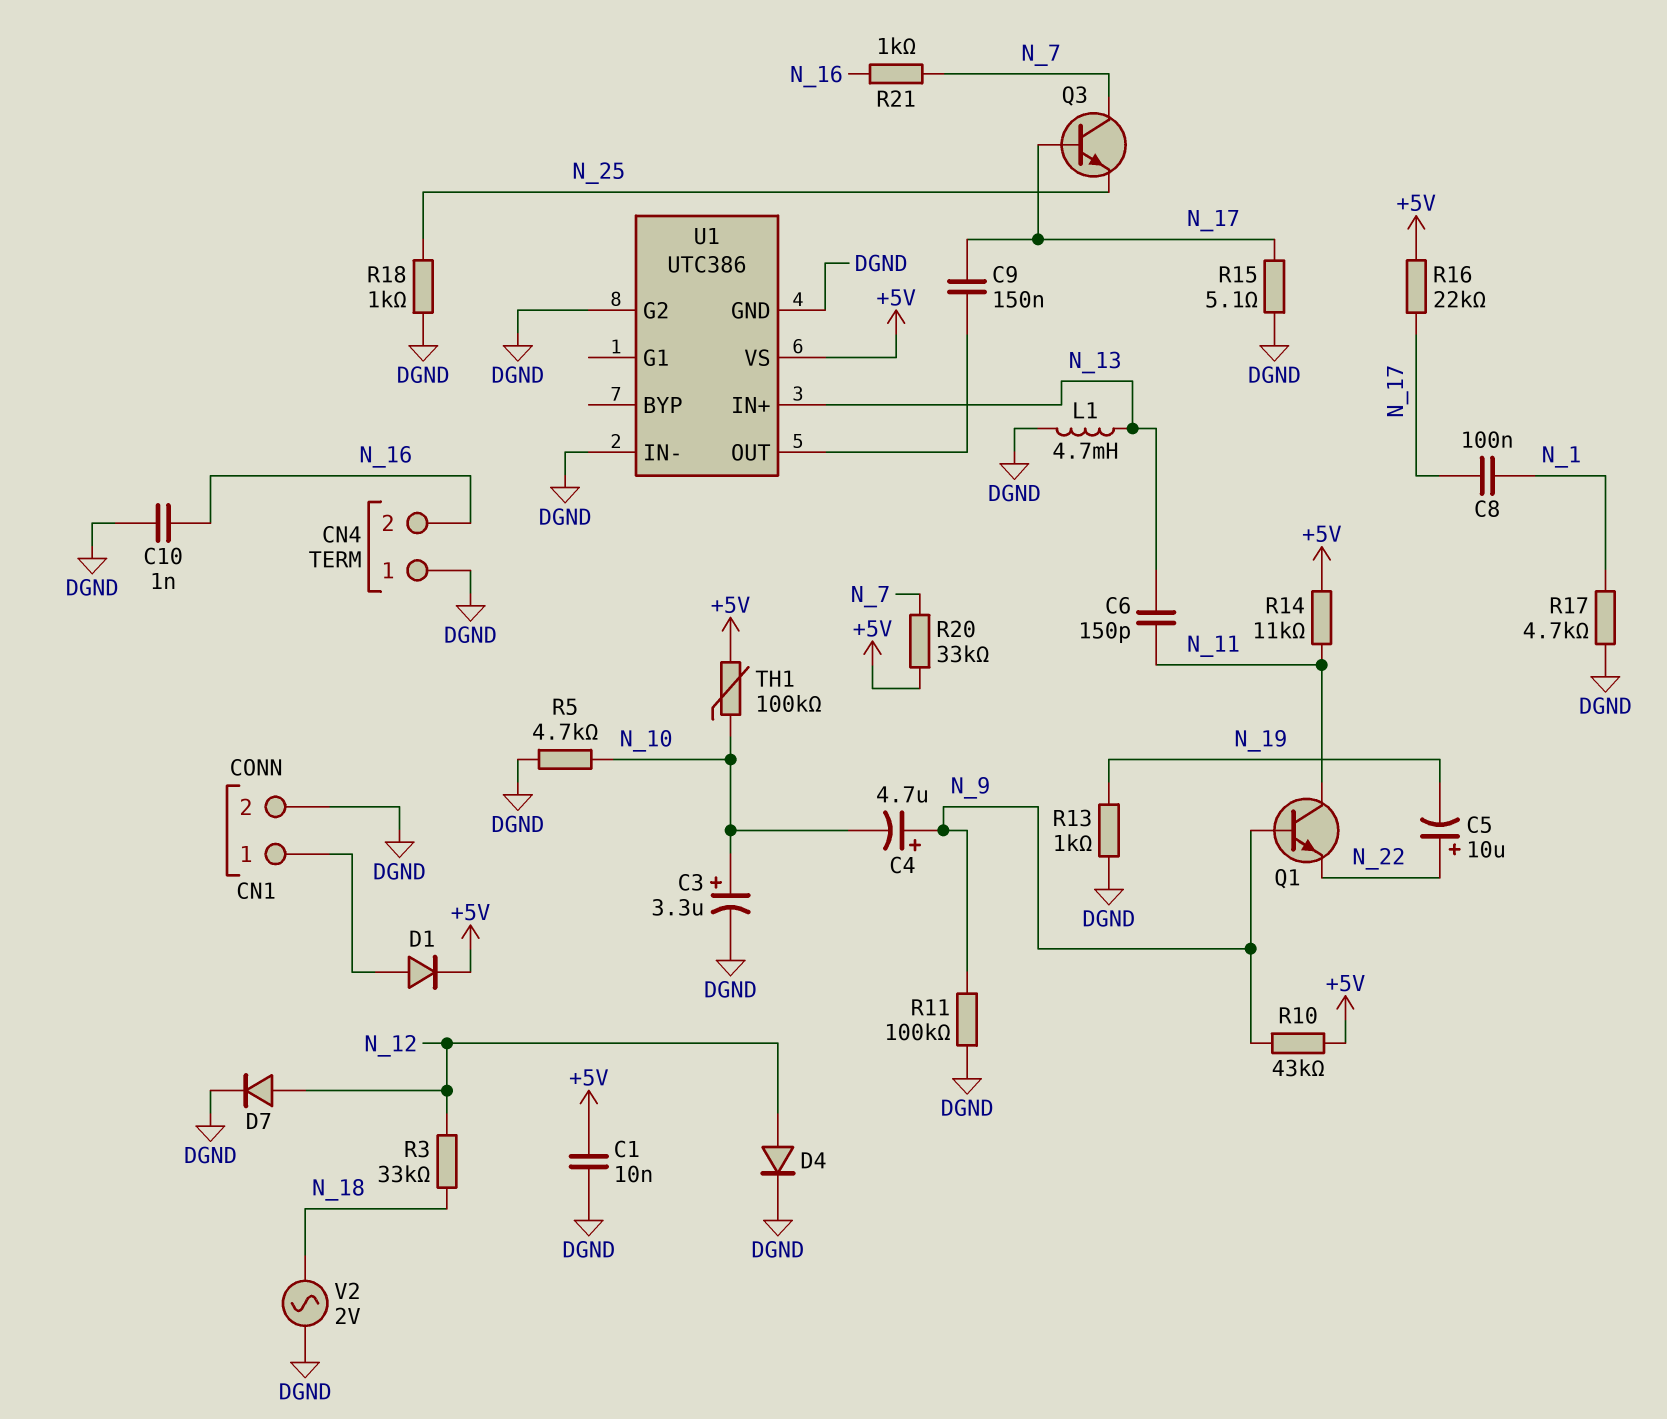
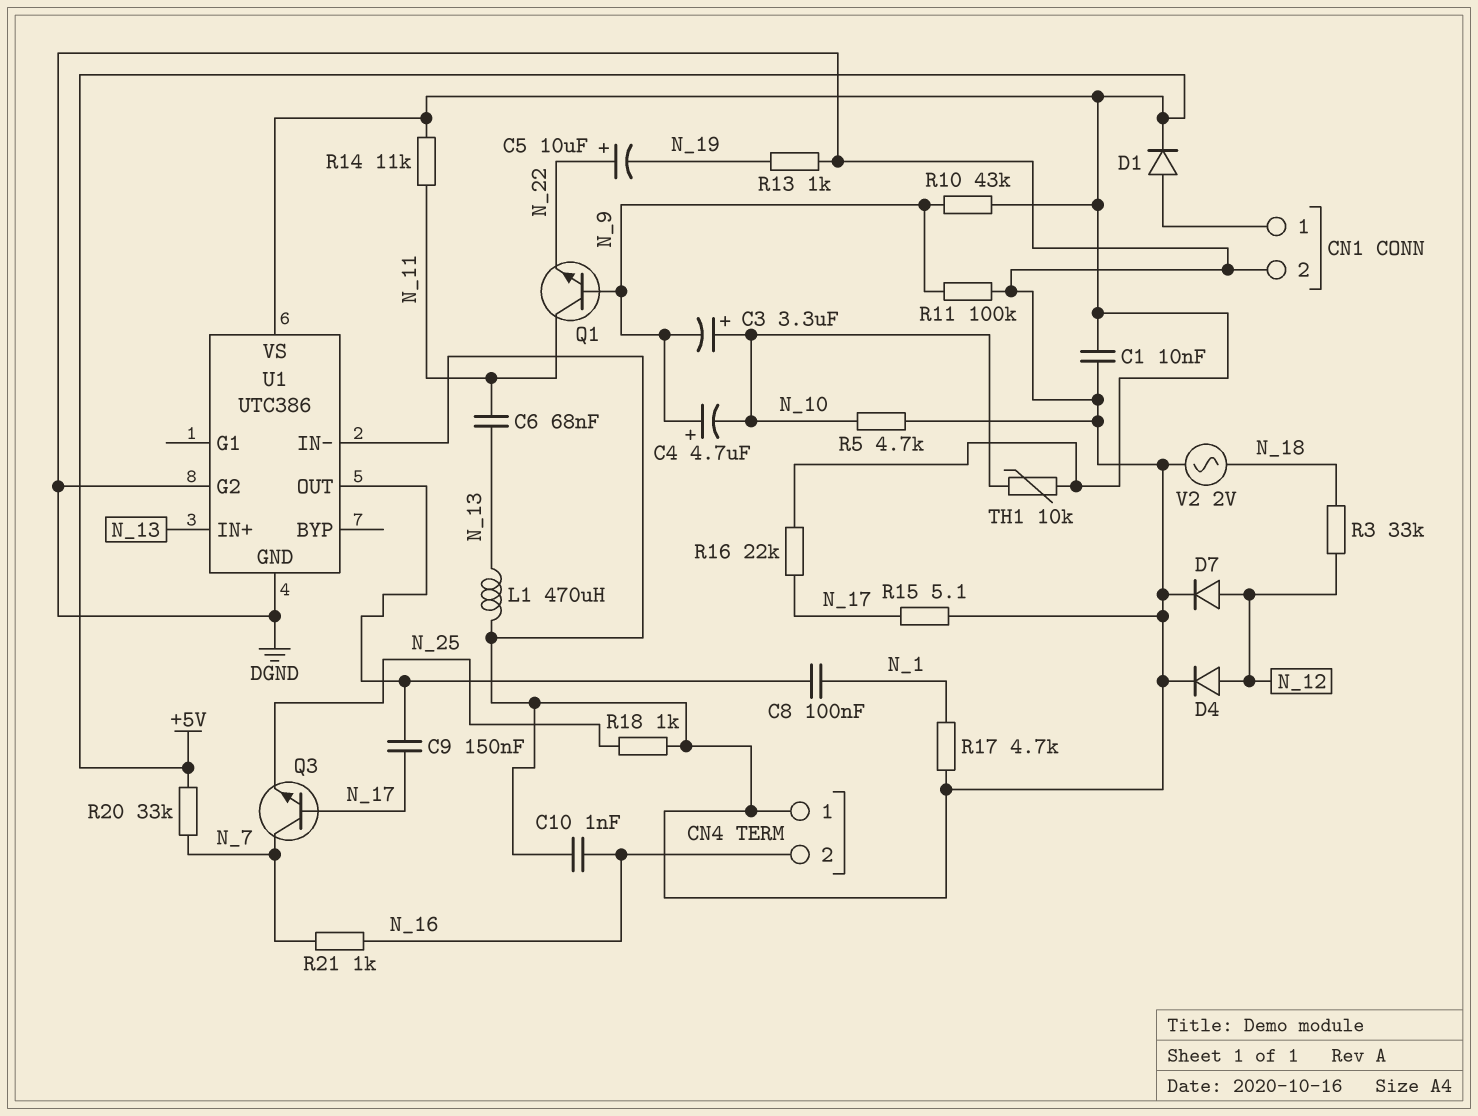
C3: 3.3uF (plus N_10, minus DGND) -> 3.3uF (plus N_10, minus N_9)
C6: 150pF (N_11, N_13) -> 68nF (N_11, N_13)
C8: 100nF (N_1, N_17) -> 100nF (N_1, U1/OUT)
L1: 4.7mH (DGND, N_13) -> 470uH (DGND, N_13)
TH1: 100k (+5V, N_10) -> 10k (+5V, N_10)

